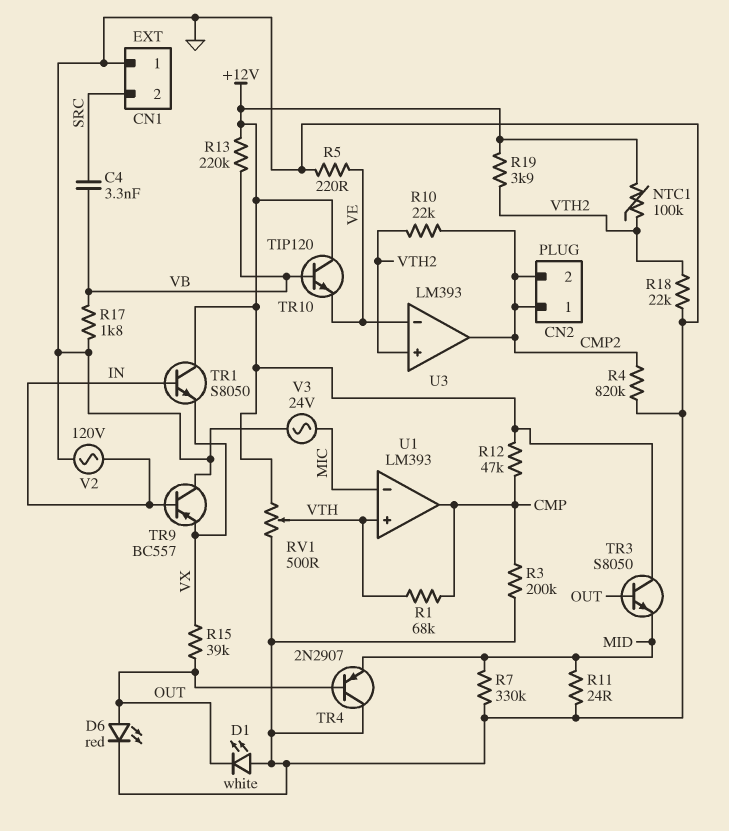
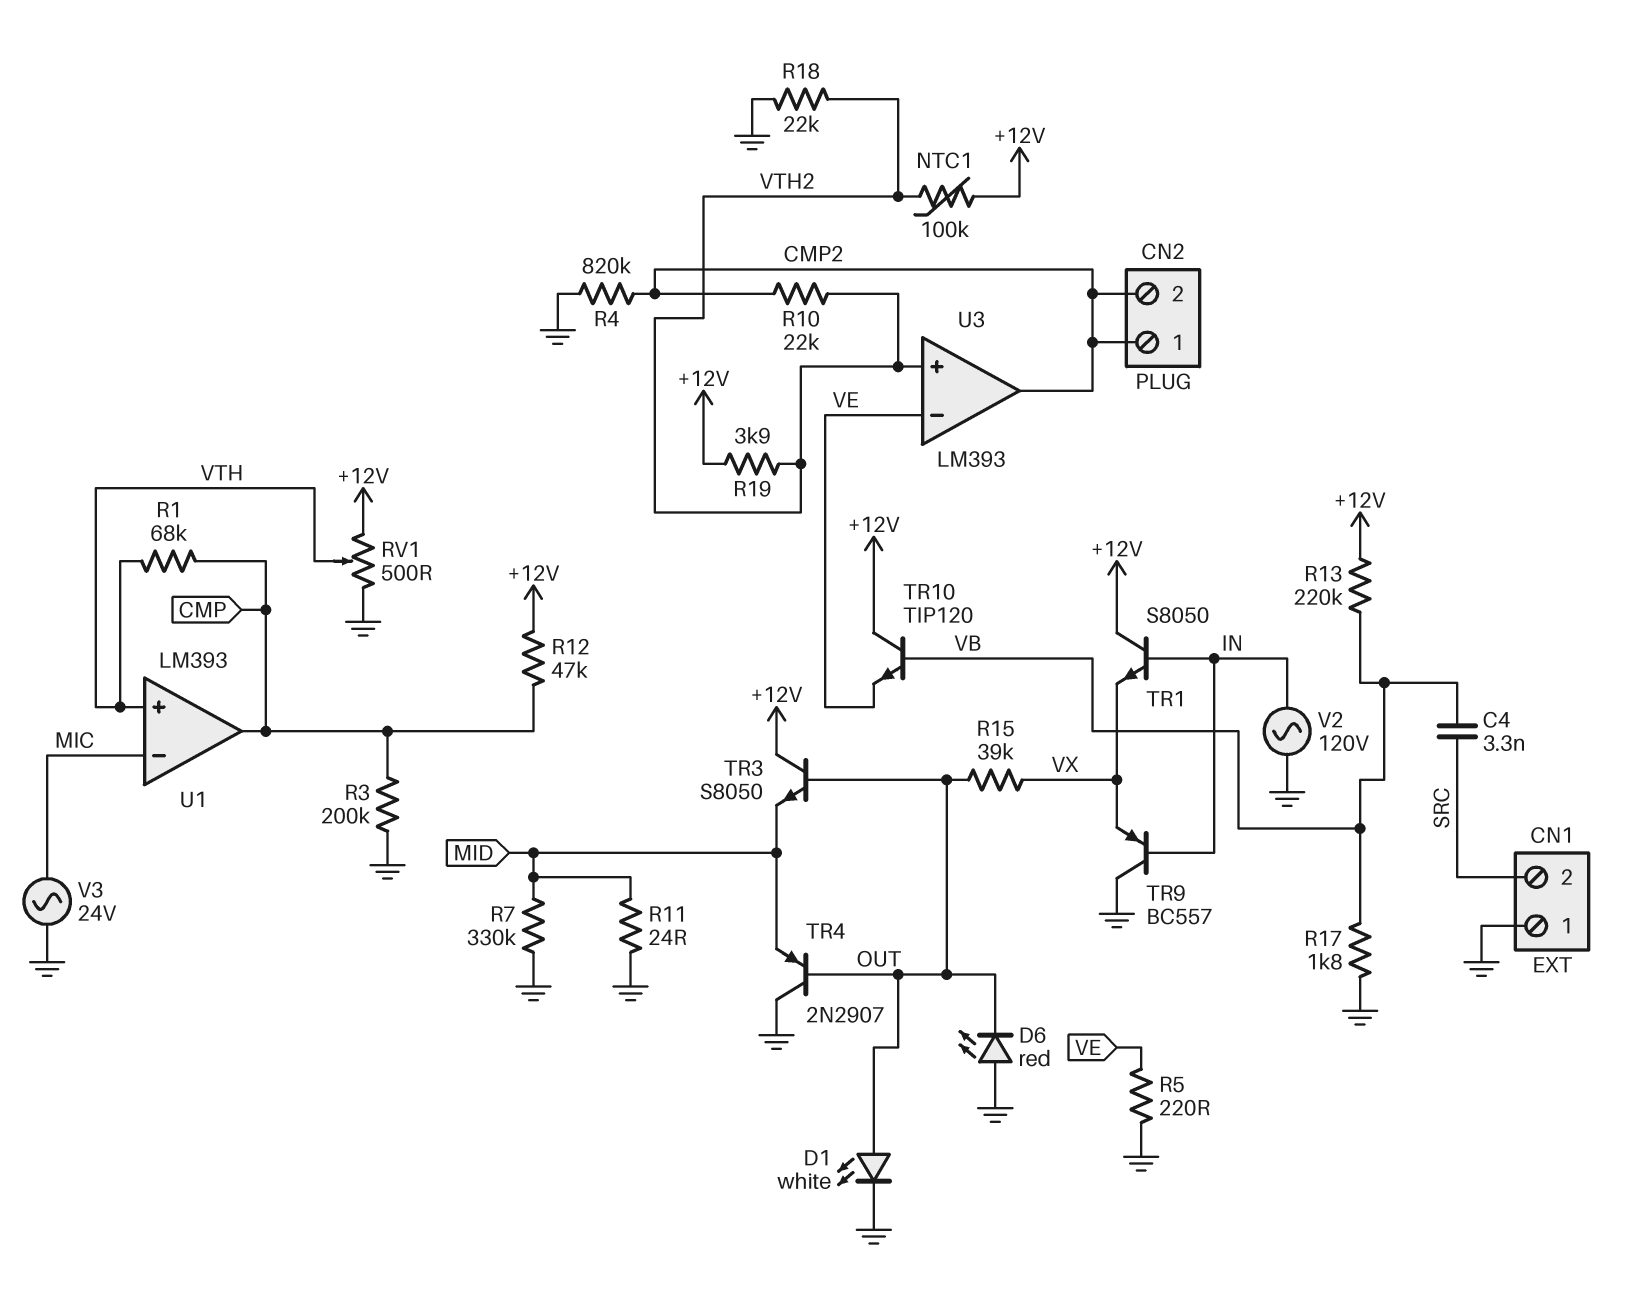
D1: LED white (A GND, K OUT) -> LED white (A OUT, K GND)
D6: LED red (A OUT, K GND) -> LED red (A GND, K OUT)

